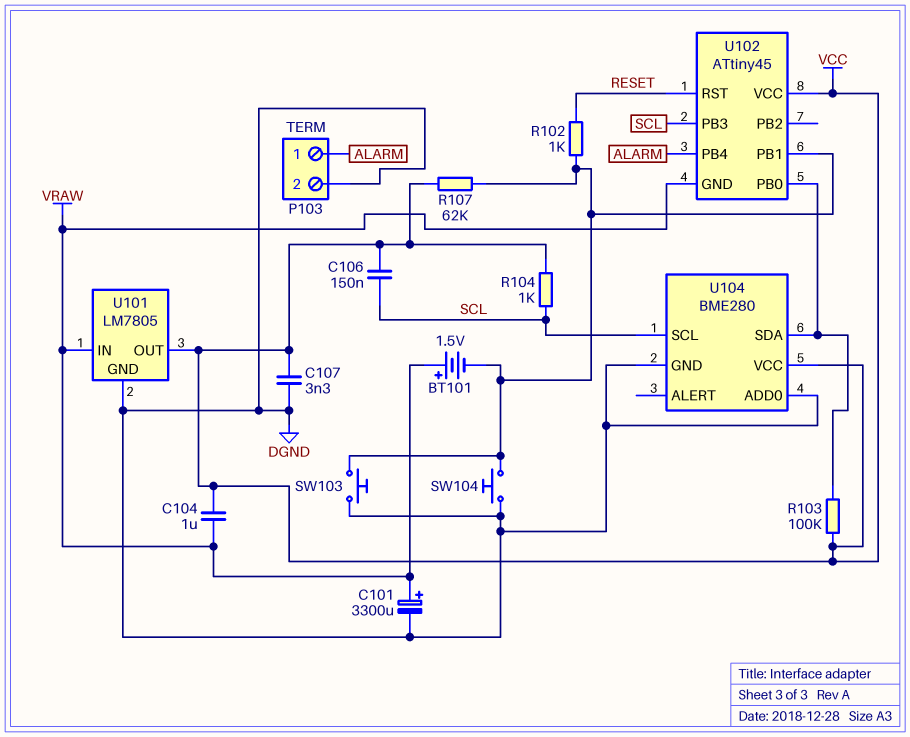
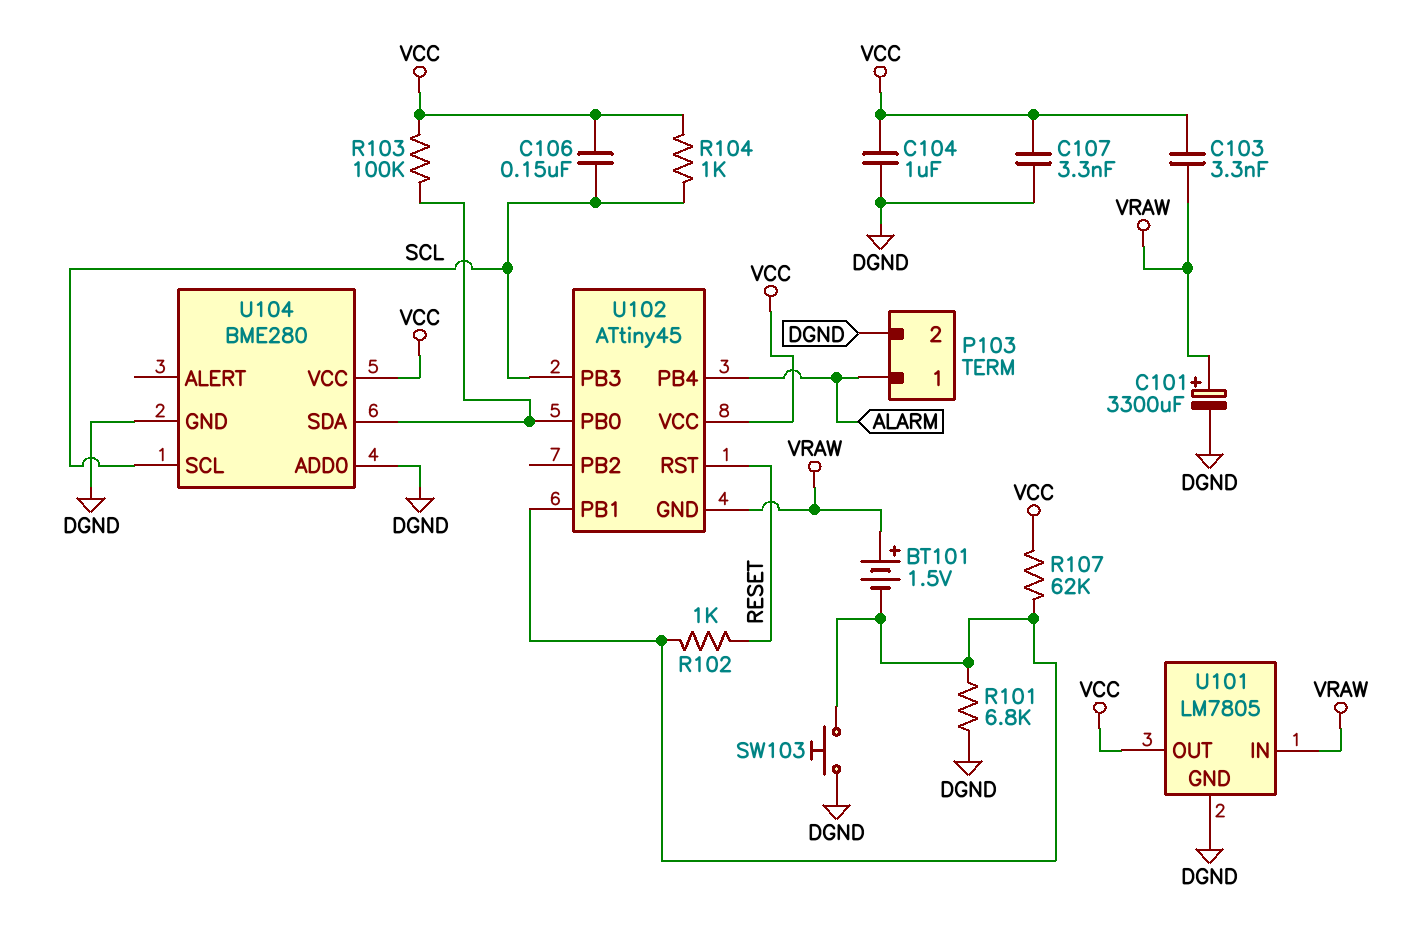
C103: none -> 3.3nF (VCC, VRAW)
C104: 1uF (VCC, VRAW) -> 1uF (DGND, VCC)
R101: none -> 6.8k (DGND, U102/PB1)
SW104: button (DGND, U102/PB1) -> none

